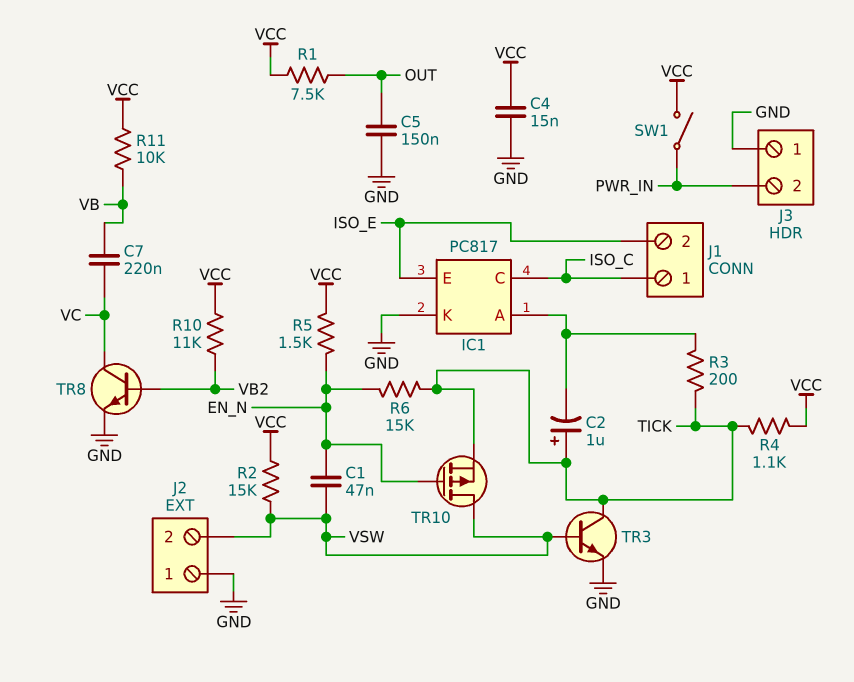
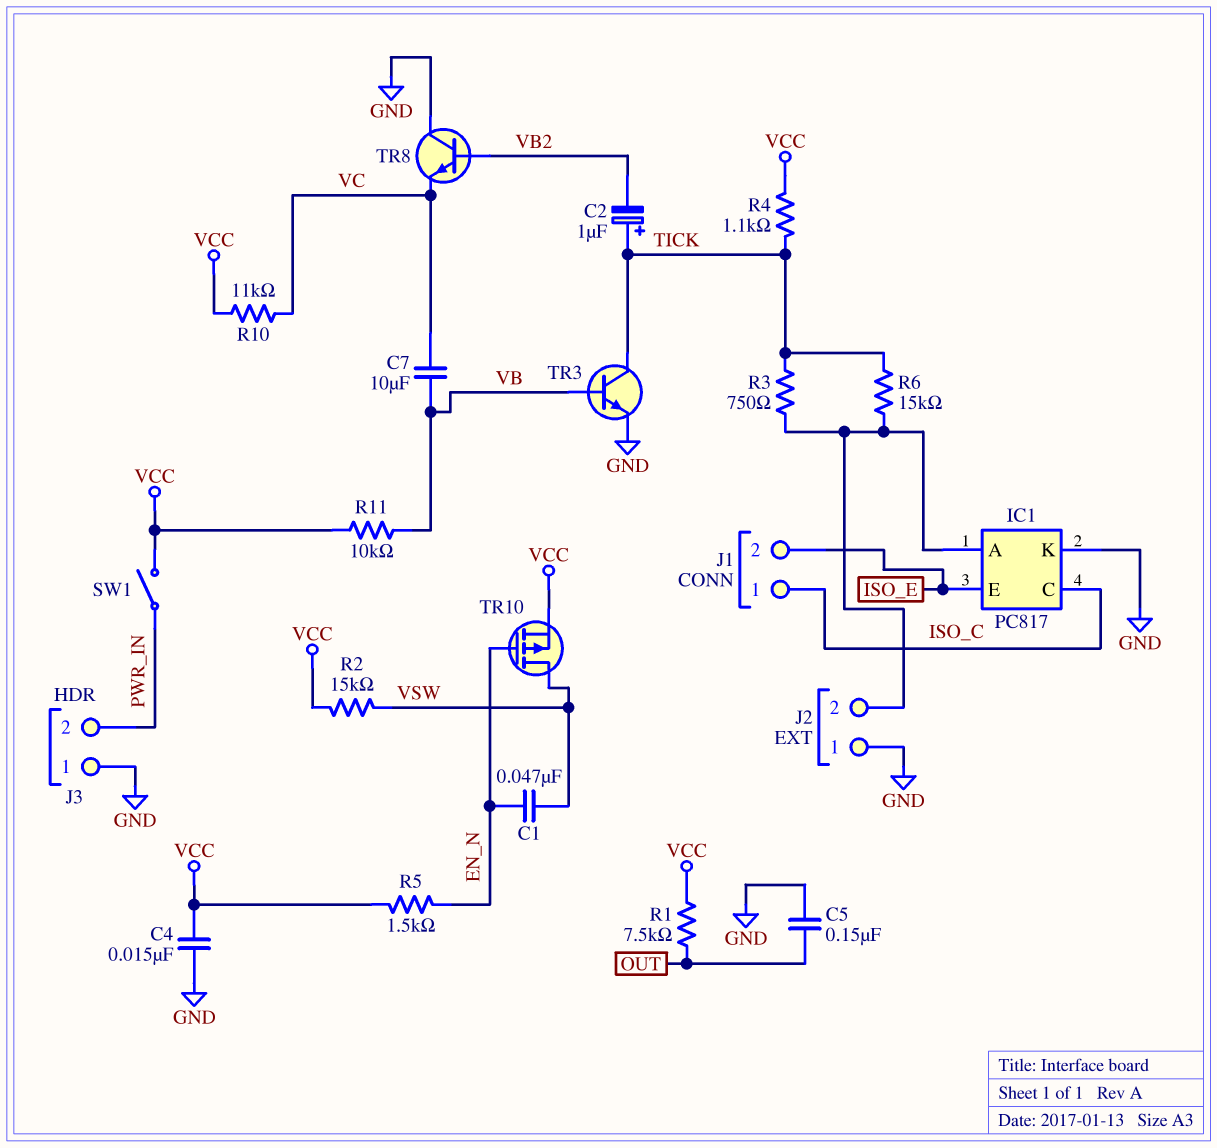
C2: 1uF (plus TICK, minus IC1/A) -> 1uF (plus TICK, minus VB2)
C7: 220nF (VB, VC) -> 10uF (VB, VC)
J2 pin 2: VSW -> IC1/A
R3: 200 (IC1/A, TICK) -> 750 (IC1/A, TICK)
R6: 15k (EN_N, TICK) -> 15k (IC1/A, TICK)
R10: 11k (VB2, VCC) -> 11k (VC, VCC)
TR3: NPN (B VSW, C TICK, E GND) -> NPN (B VB, C TICK, E GND)
TR8: NPN (B VB2, C VC, E GND) -> NPN (B VB2, C GND, E VC)
TR10: PMOS (G EN_N, D VSW, S TICK) -> PMOS (G EN_N, D VSW, S VCC)

